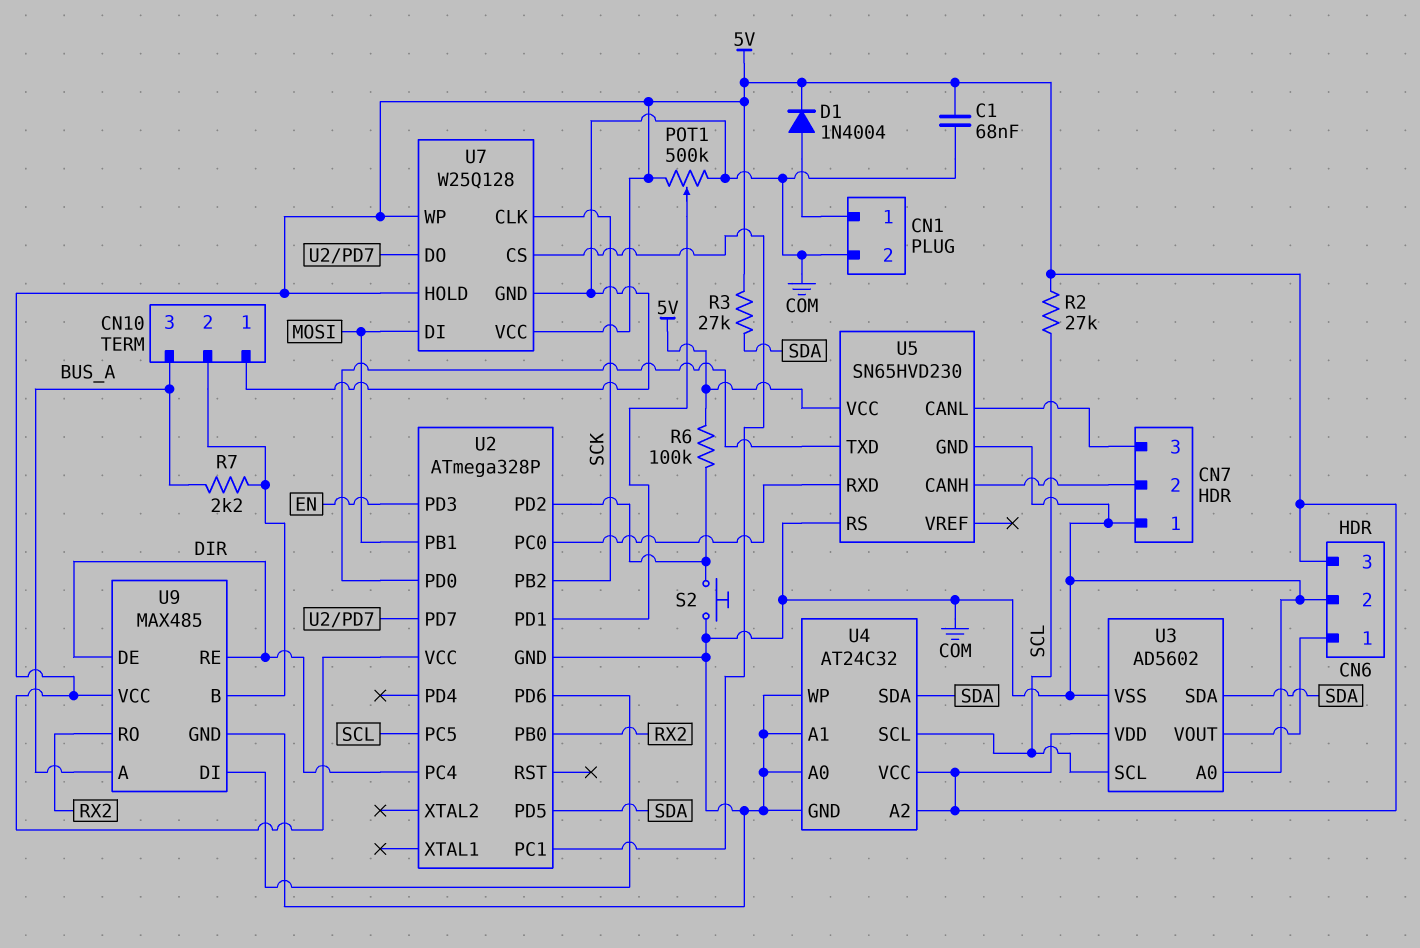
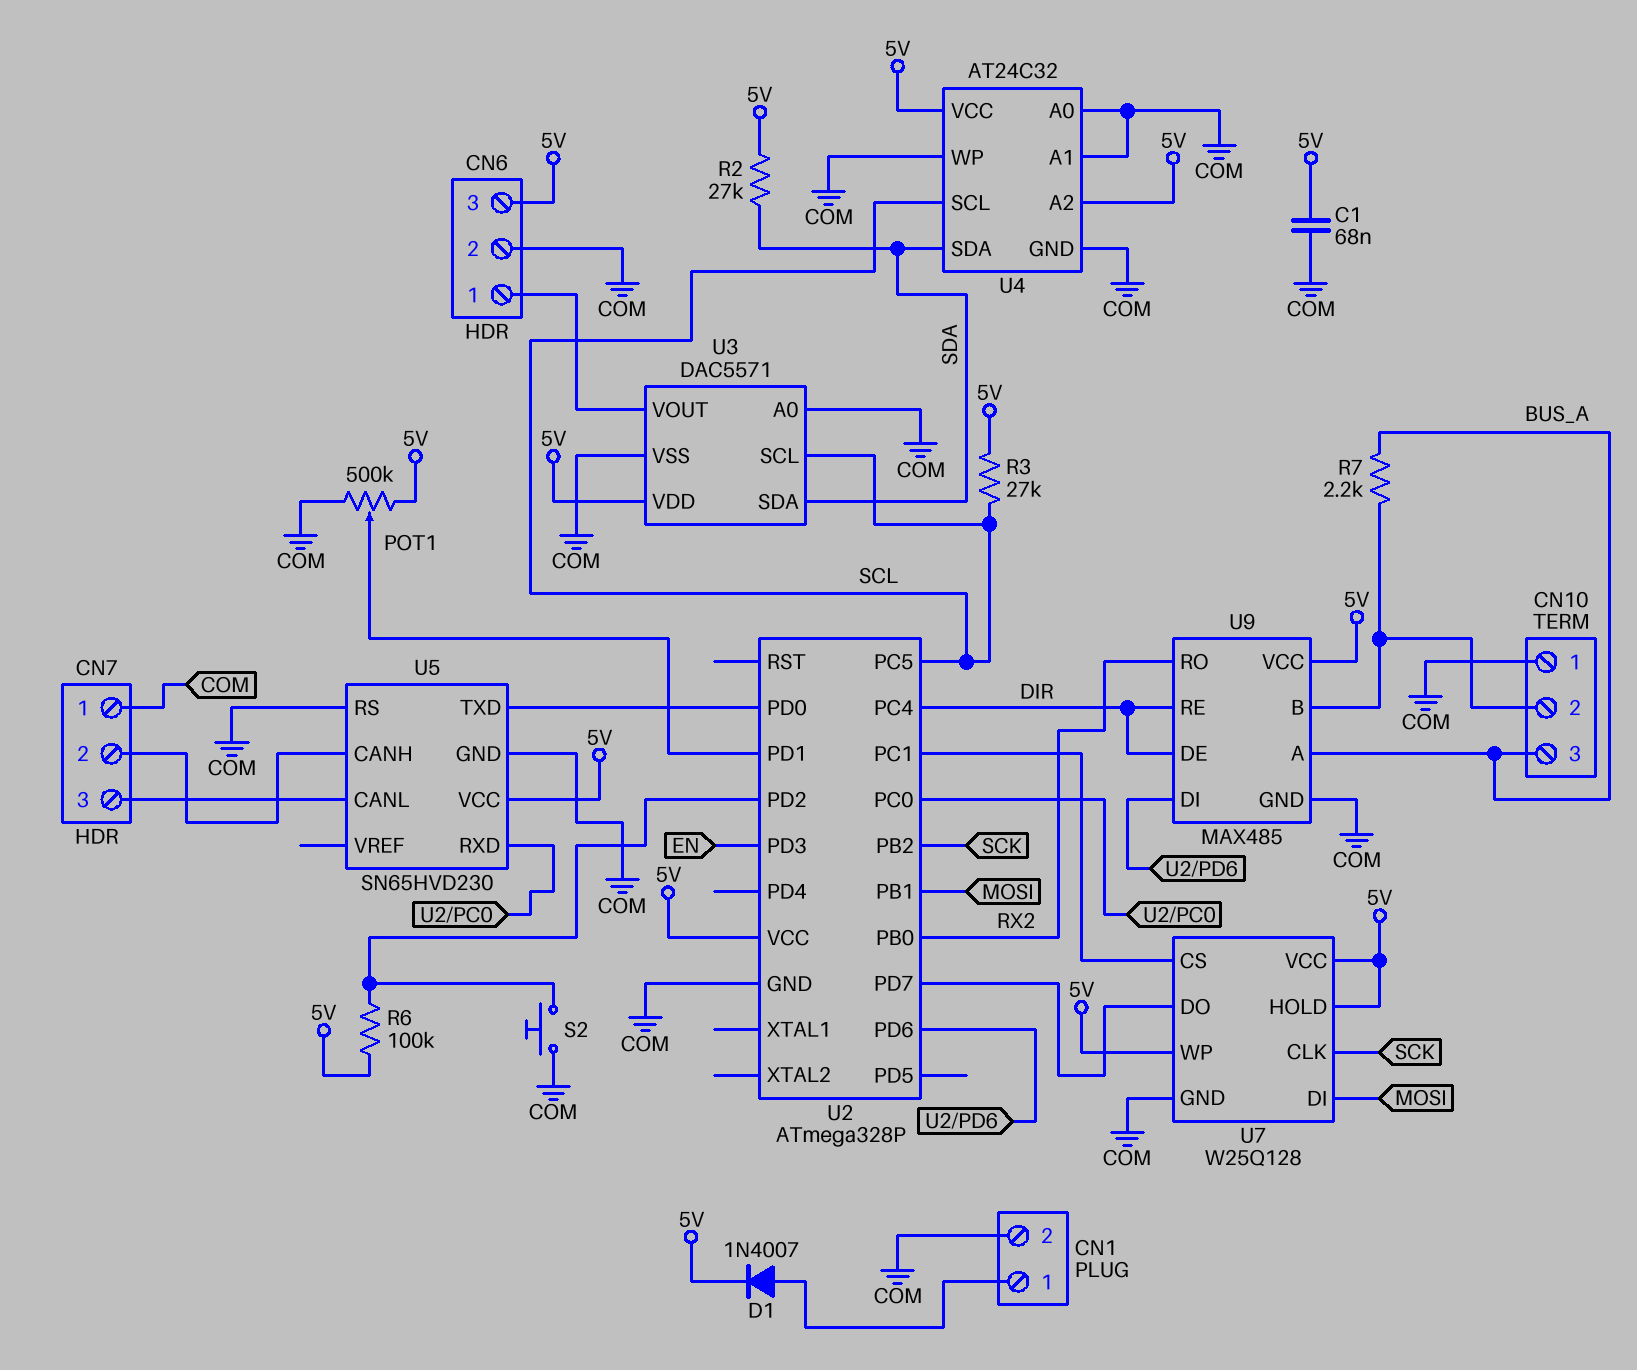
D1: diode 1N4004 (A CN1/1, K 5V) -> diode 1N4007 (A CN1/1, K 5V)
R2: 27k (5V, SCL) -> 27k (5V, SDA)
R3: 27k (5V, SDA) -> 27k (5V, SCL)
U2 pin PD5: SDA -> none
U3: AD5602 -> DAC5571

